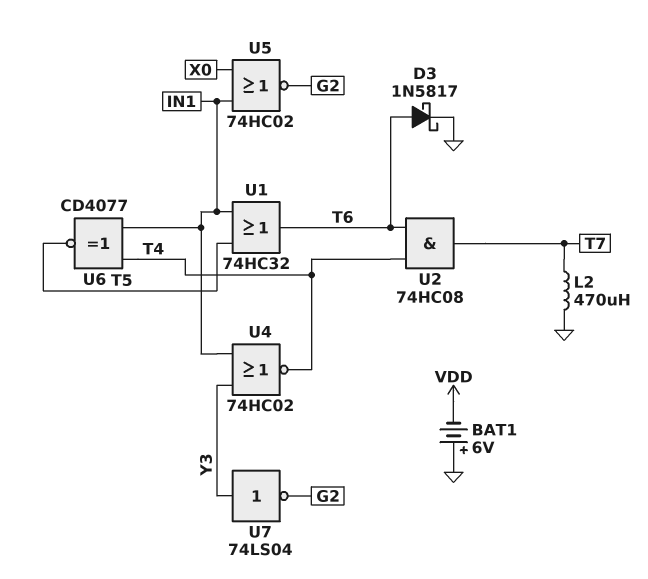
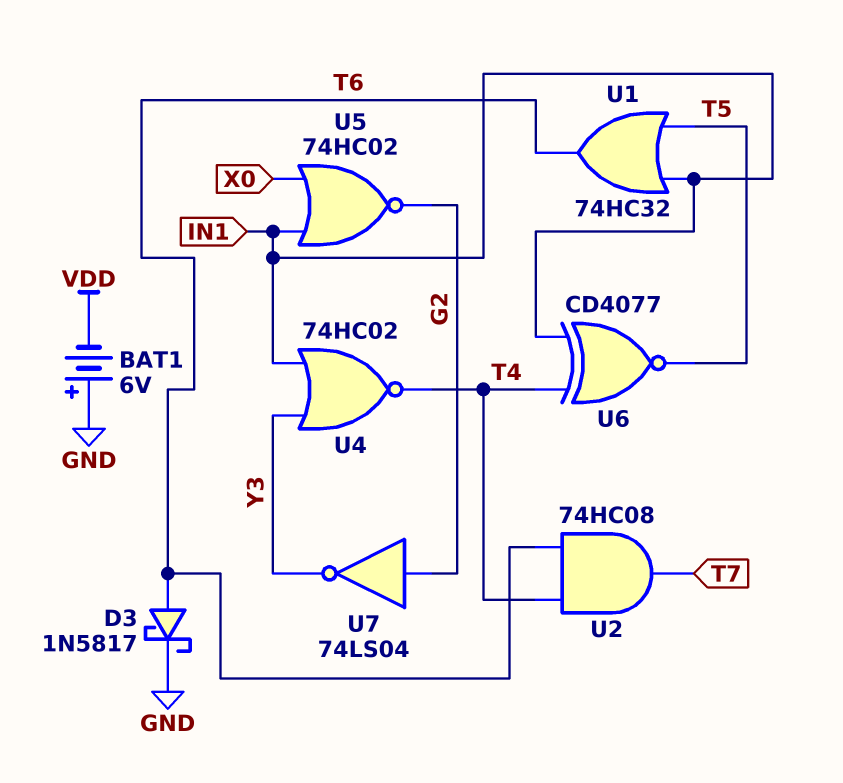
L2: 470uH (GND, T7) -> none
U7: NOT 74LS04 (in Y3, out G2) -> NOT 74LS04 (in G2, out Y3)

